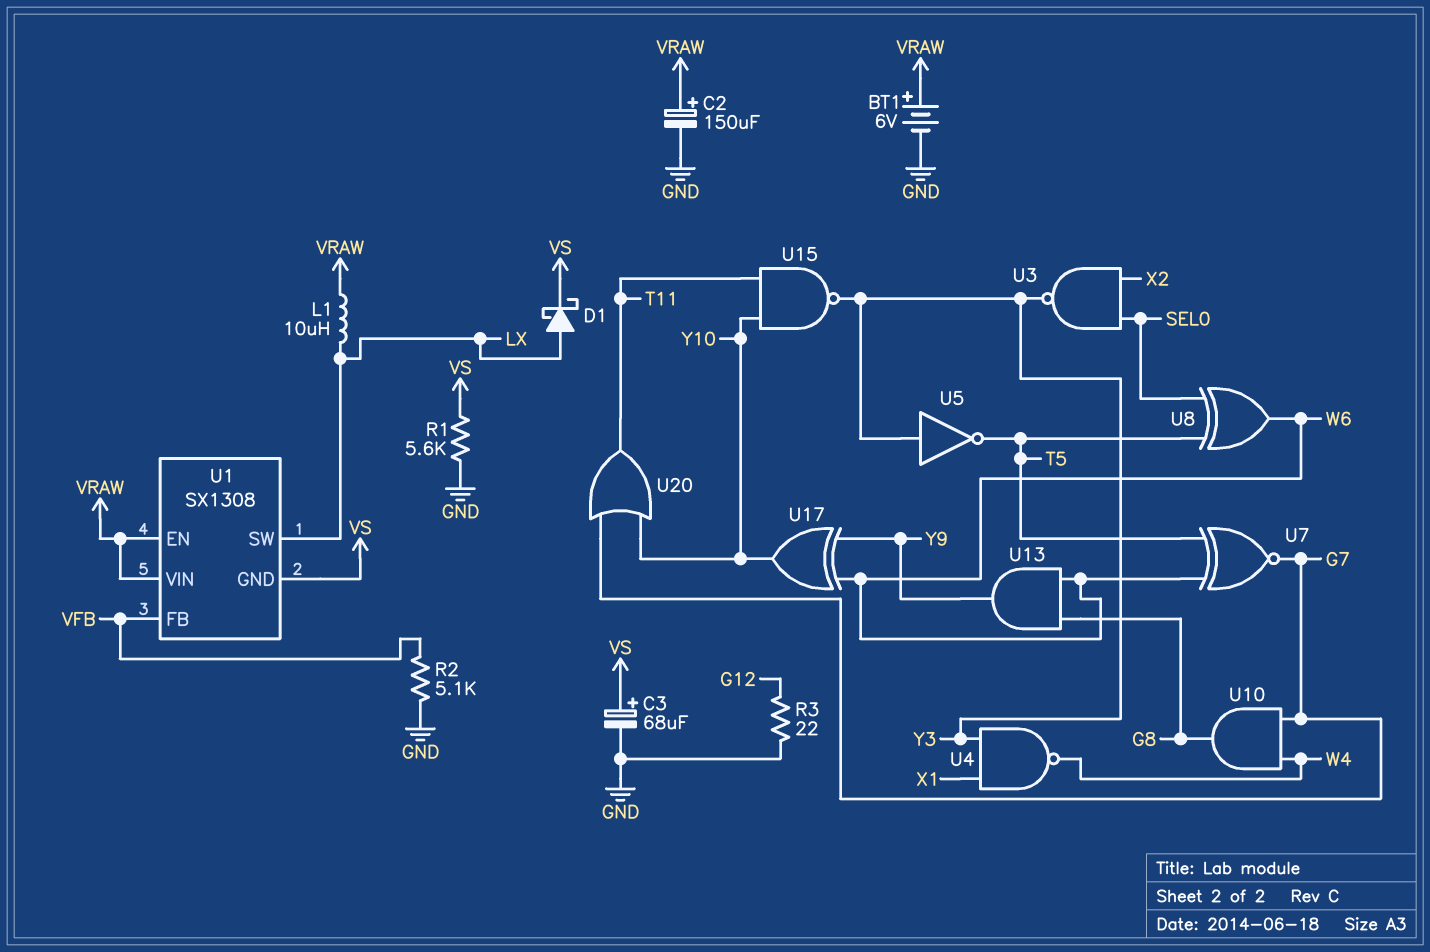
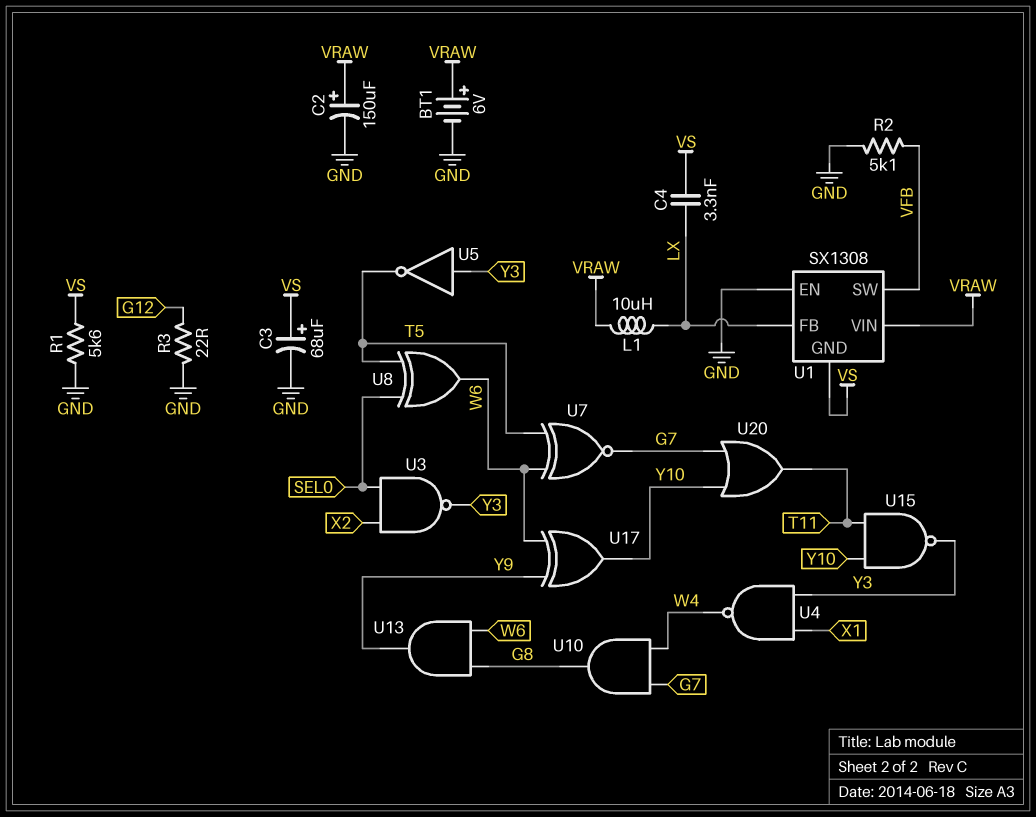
C4: none -> 3.3nF (LX, VS)
D1: schottky (A LX, K VS) -> none
U1 pin EN: VRAW -> GND
U1 pin FB: VFB -> LX
U1 pin SW: LX -> VFB

